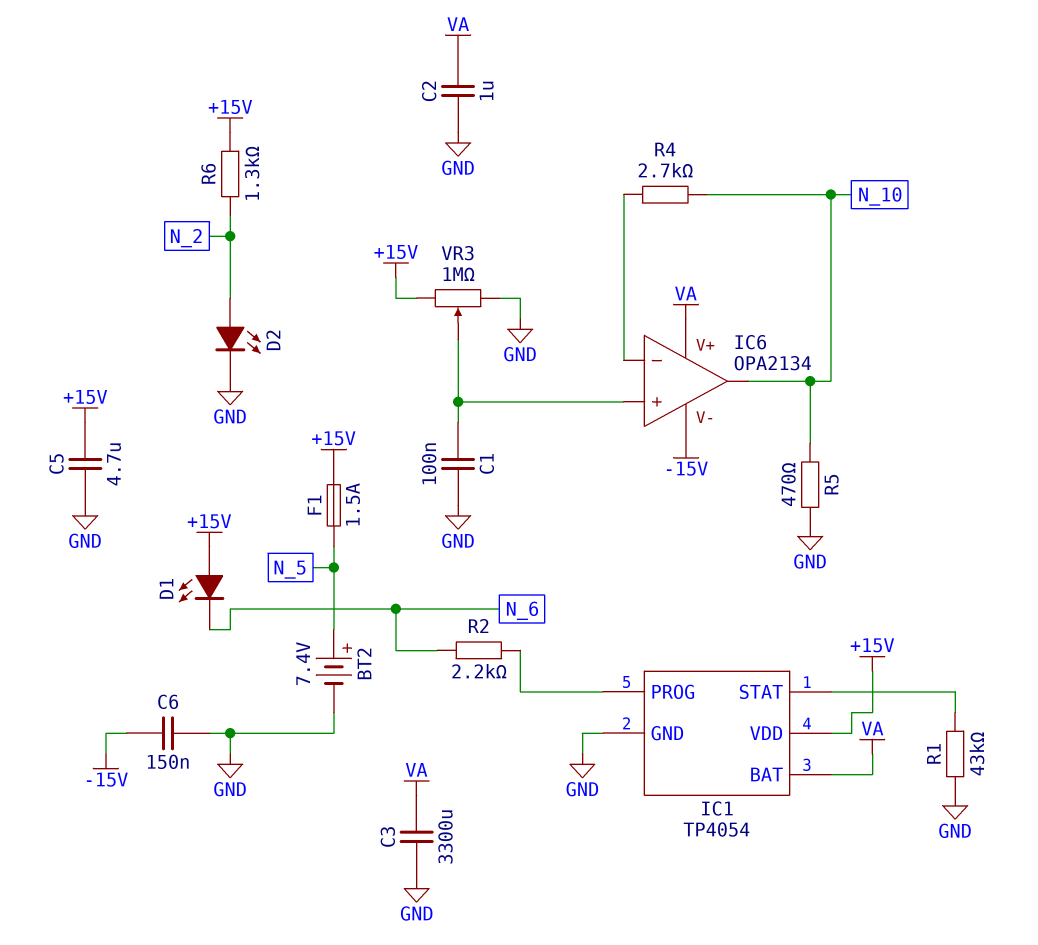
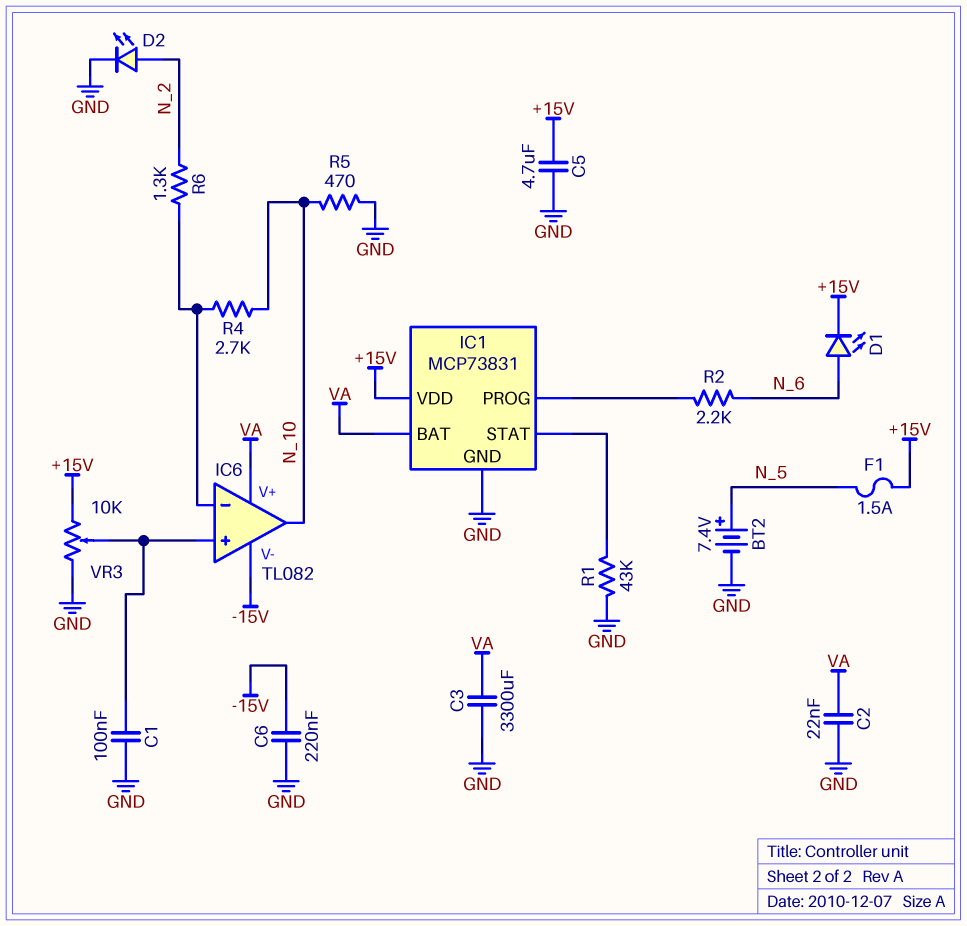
C2: 1uF (GND, VA) -> 22nF (GND, VA)
C6: 150nF (-15V, GND) -> 220nF (-15V, GND)
D1: LED (A +15V, K N_6) -> LED (A N_6, K +15V)
IC1: TP4054 -> MCP73831
IC6: OPA2134 -> TL082
R6: 1.3k (+15V, N_2) -> 1.3k (IC6/in-, N_2)
VR3: 1M (+15V, GND, wiper IC6/in+) -> 10k (+15V, GND, wiper IC6/in+)

